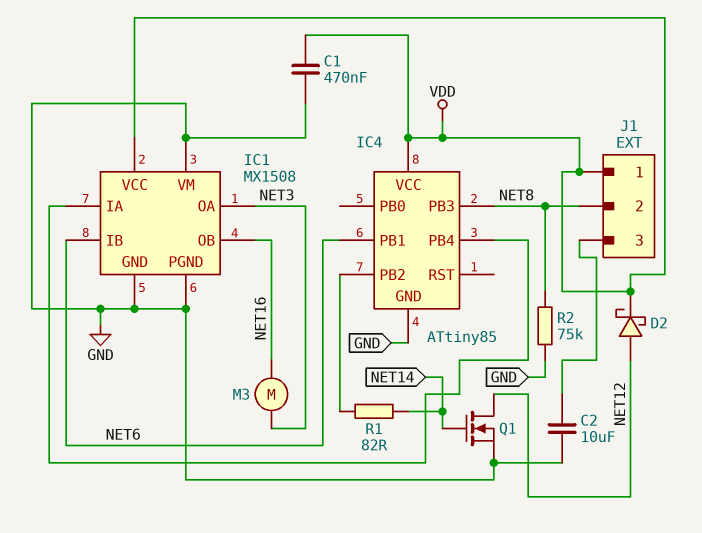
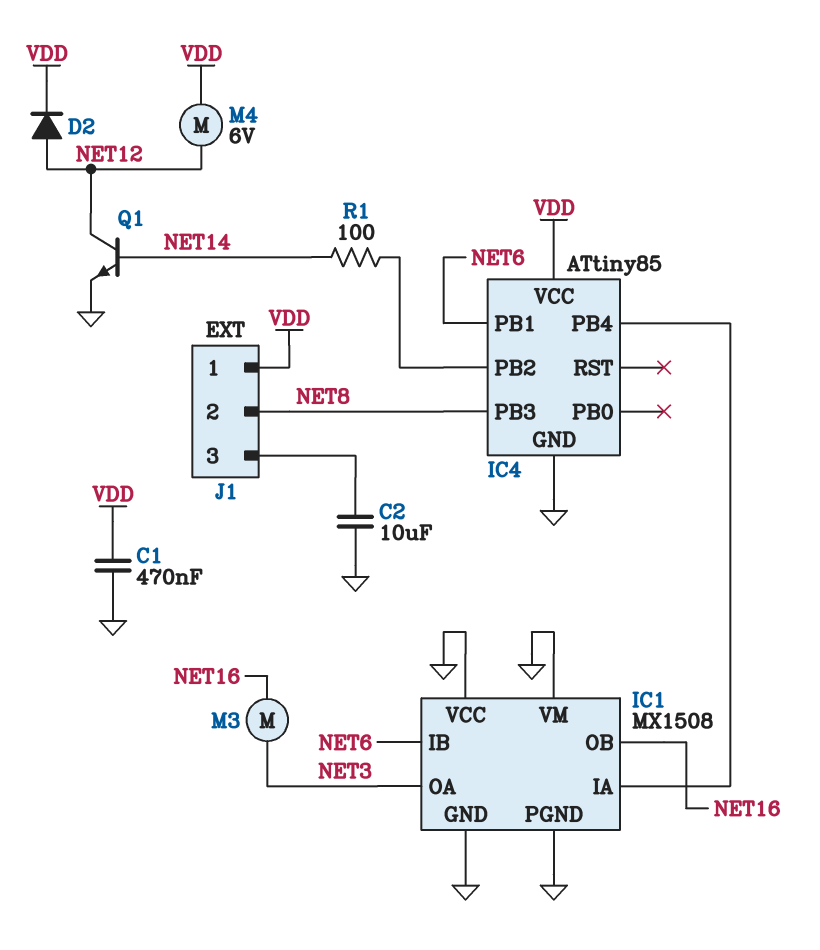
D2: schottky (A NET12, K VDD) -> diode (A NET12, K VDD)
IC1 pin VCC: VDD -> GND
M4: none -> motor 6V (NET12, VDD)
Q1: NMOS (G NET14, D NET12, S GND) -> NPN (B NET14, C NET12, E GND)
R1: 82 (IC4/PB2, NET14) -> 100 (IC4/PB2, NET14)
R2: 75k (GND, NET8) -> none

